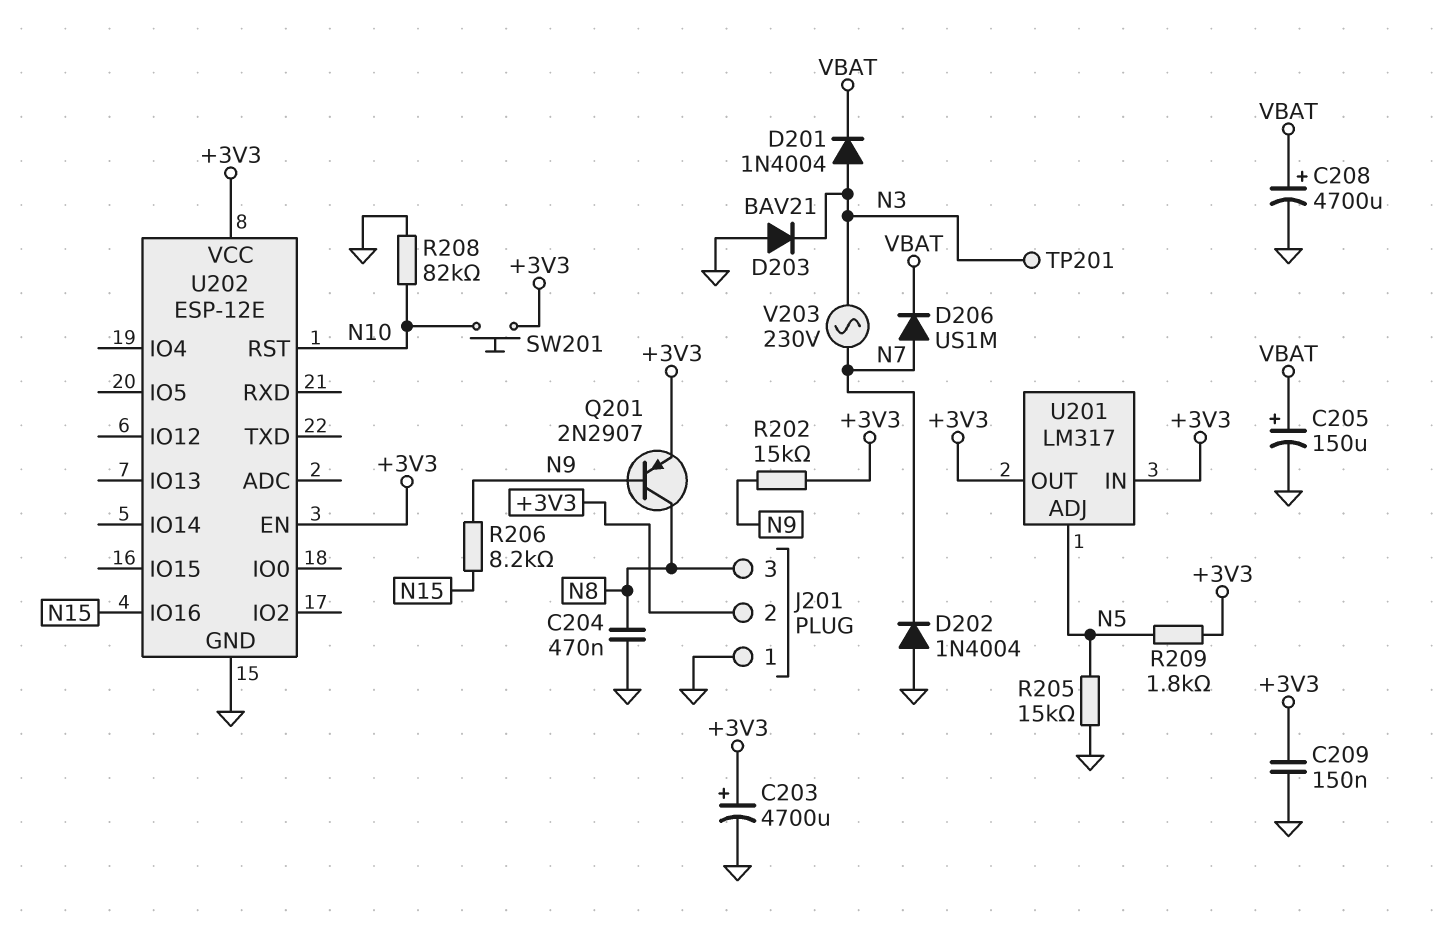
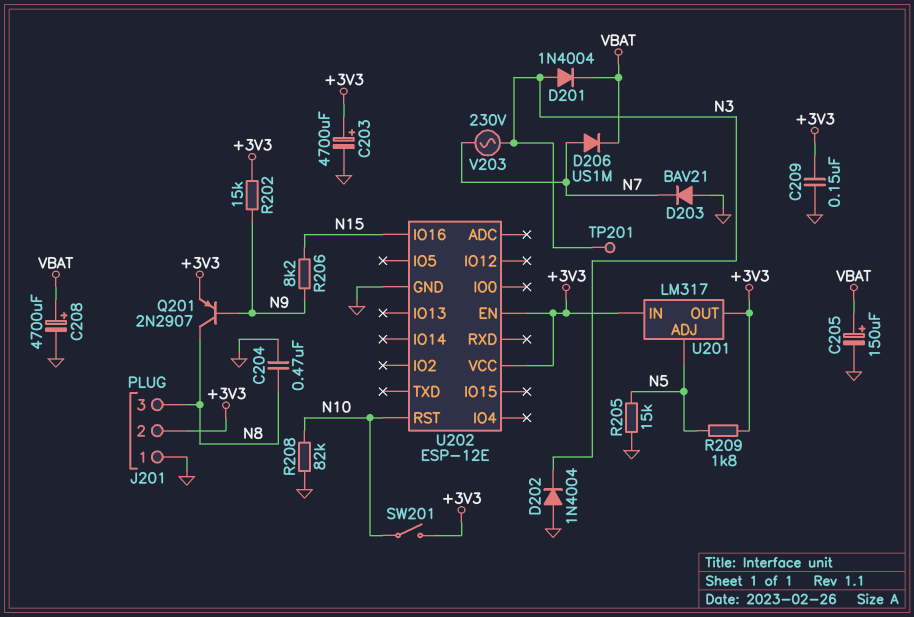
D202: diode 1N4004 (A GND, K N7) -> diode 1N4004 (A GND, K N3)
D203: diode BAV21 (A GND, K N3) -> diode BAV21 (A GND, K N7)
SW201: button (+3V3, N10) -> switch (+3V3, N10)

